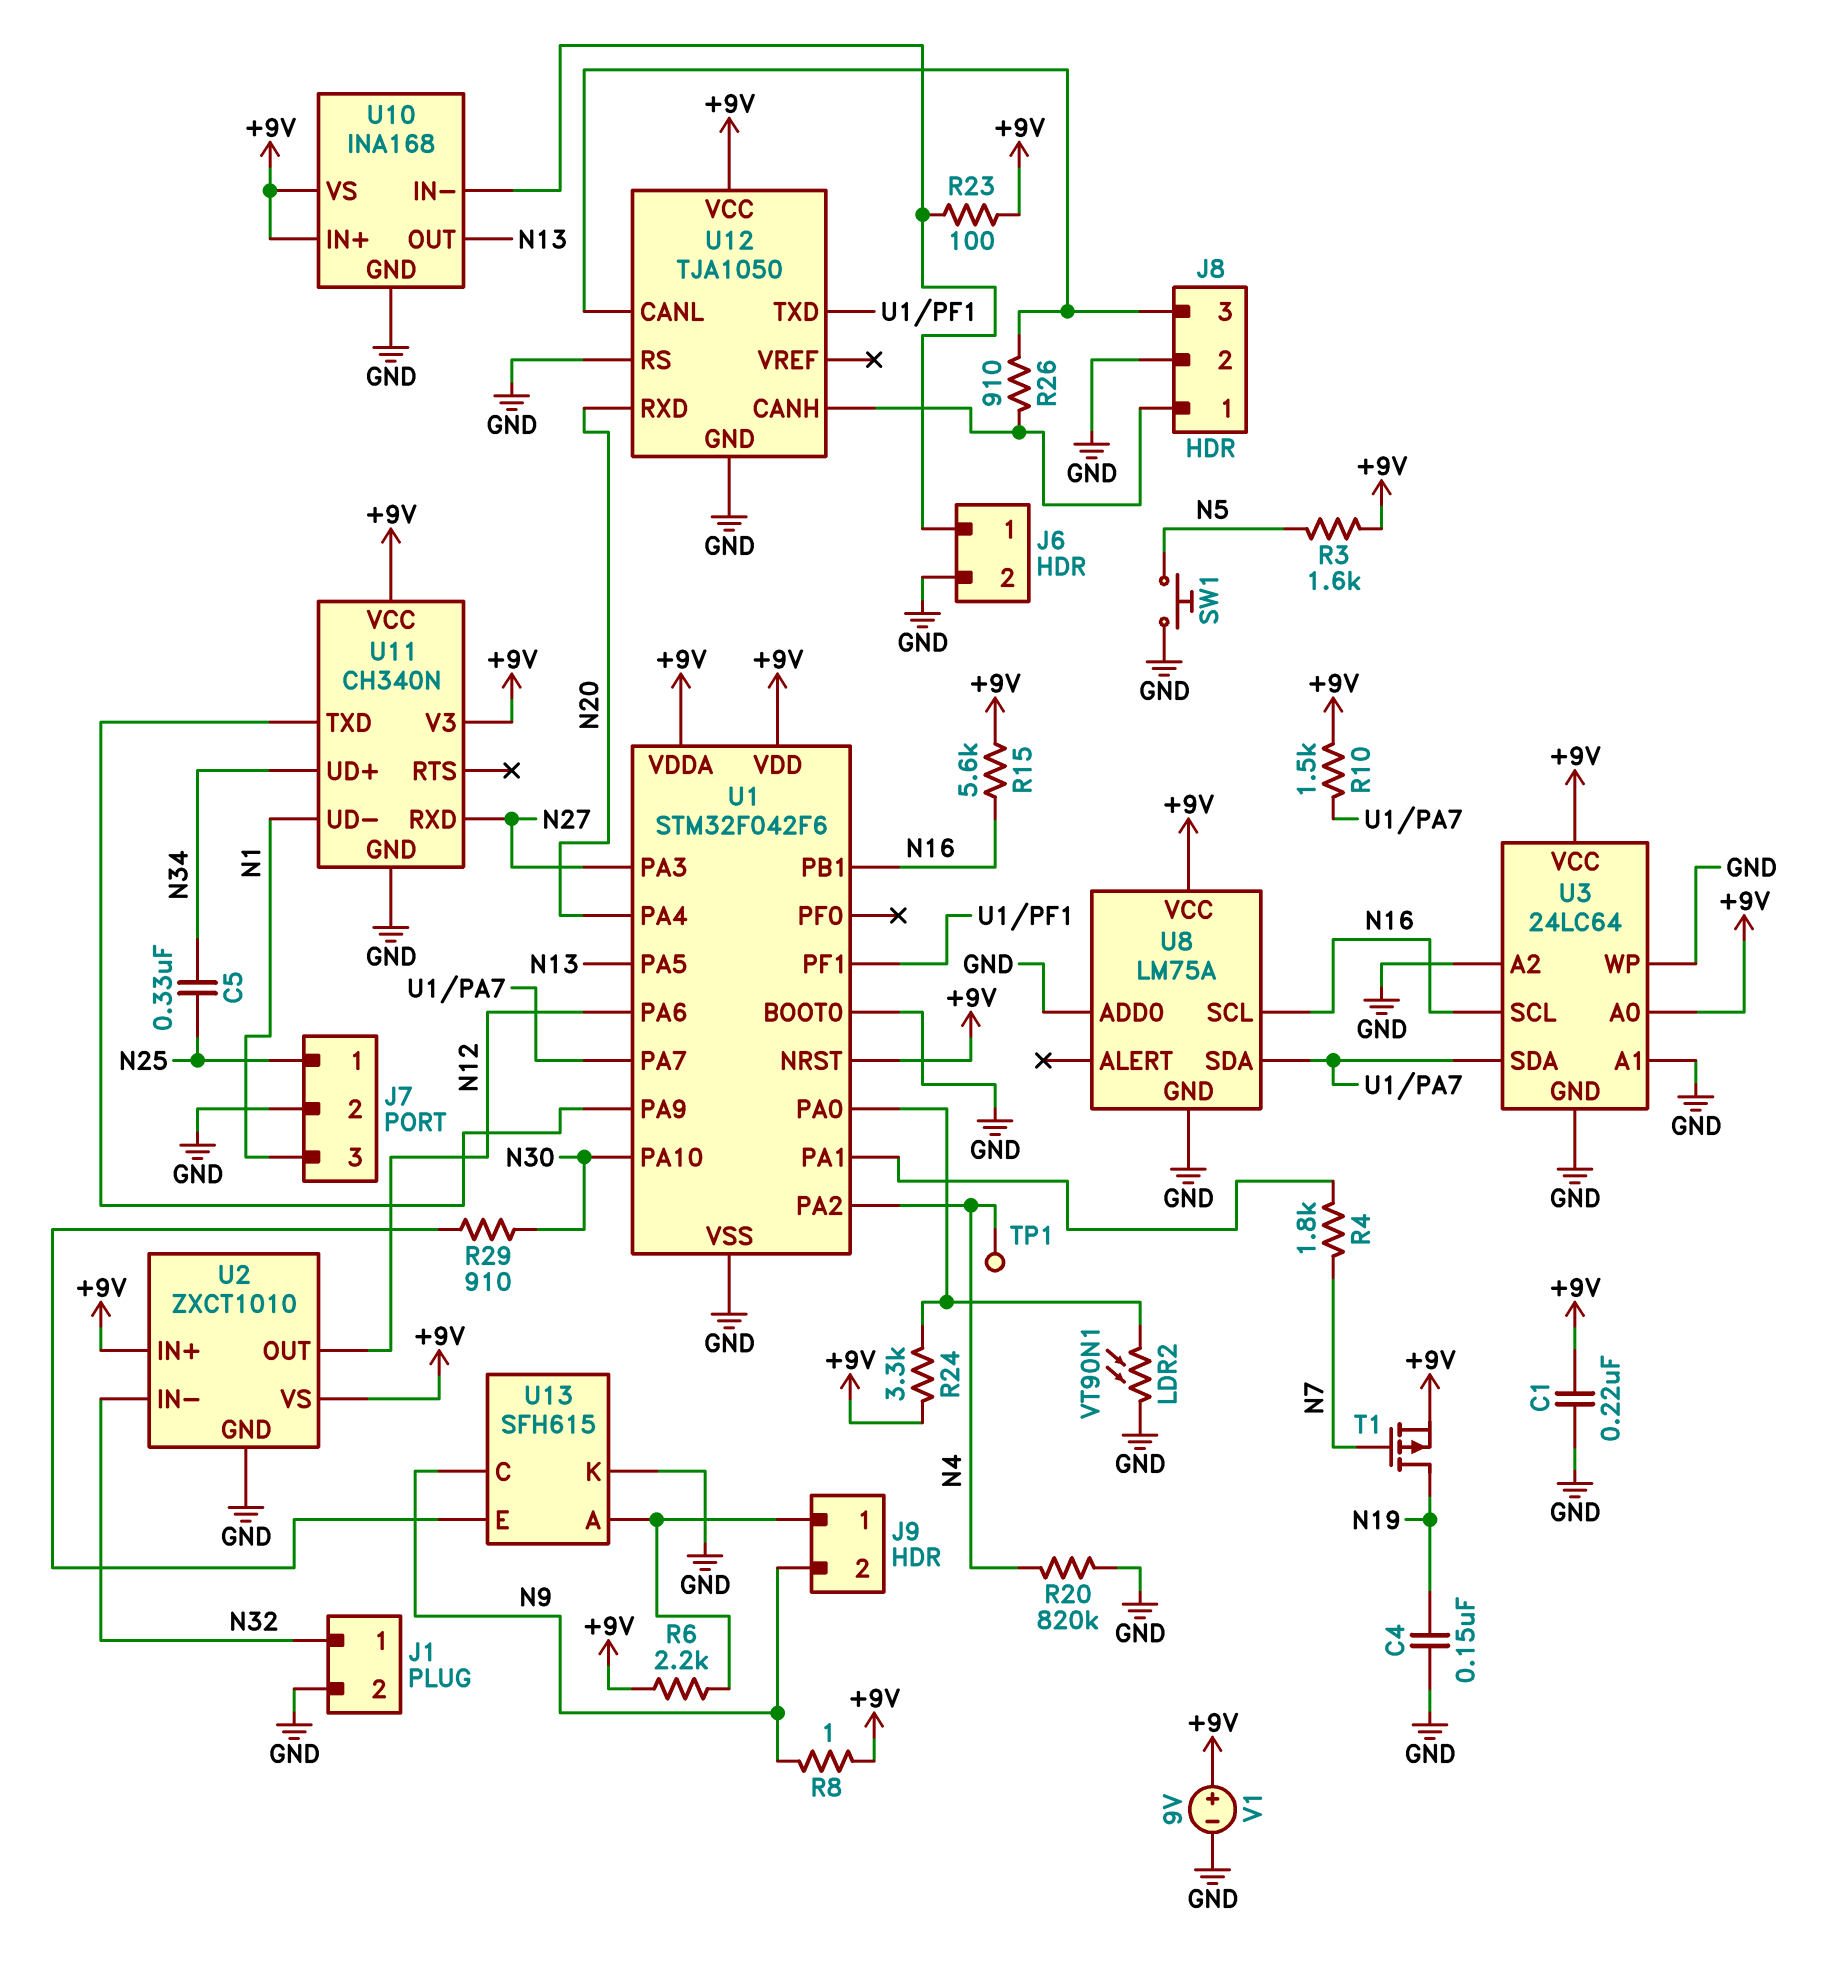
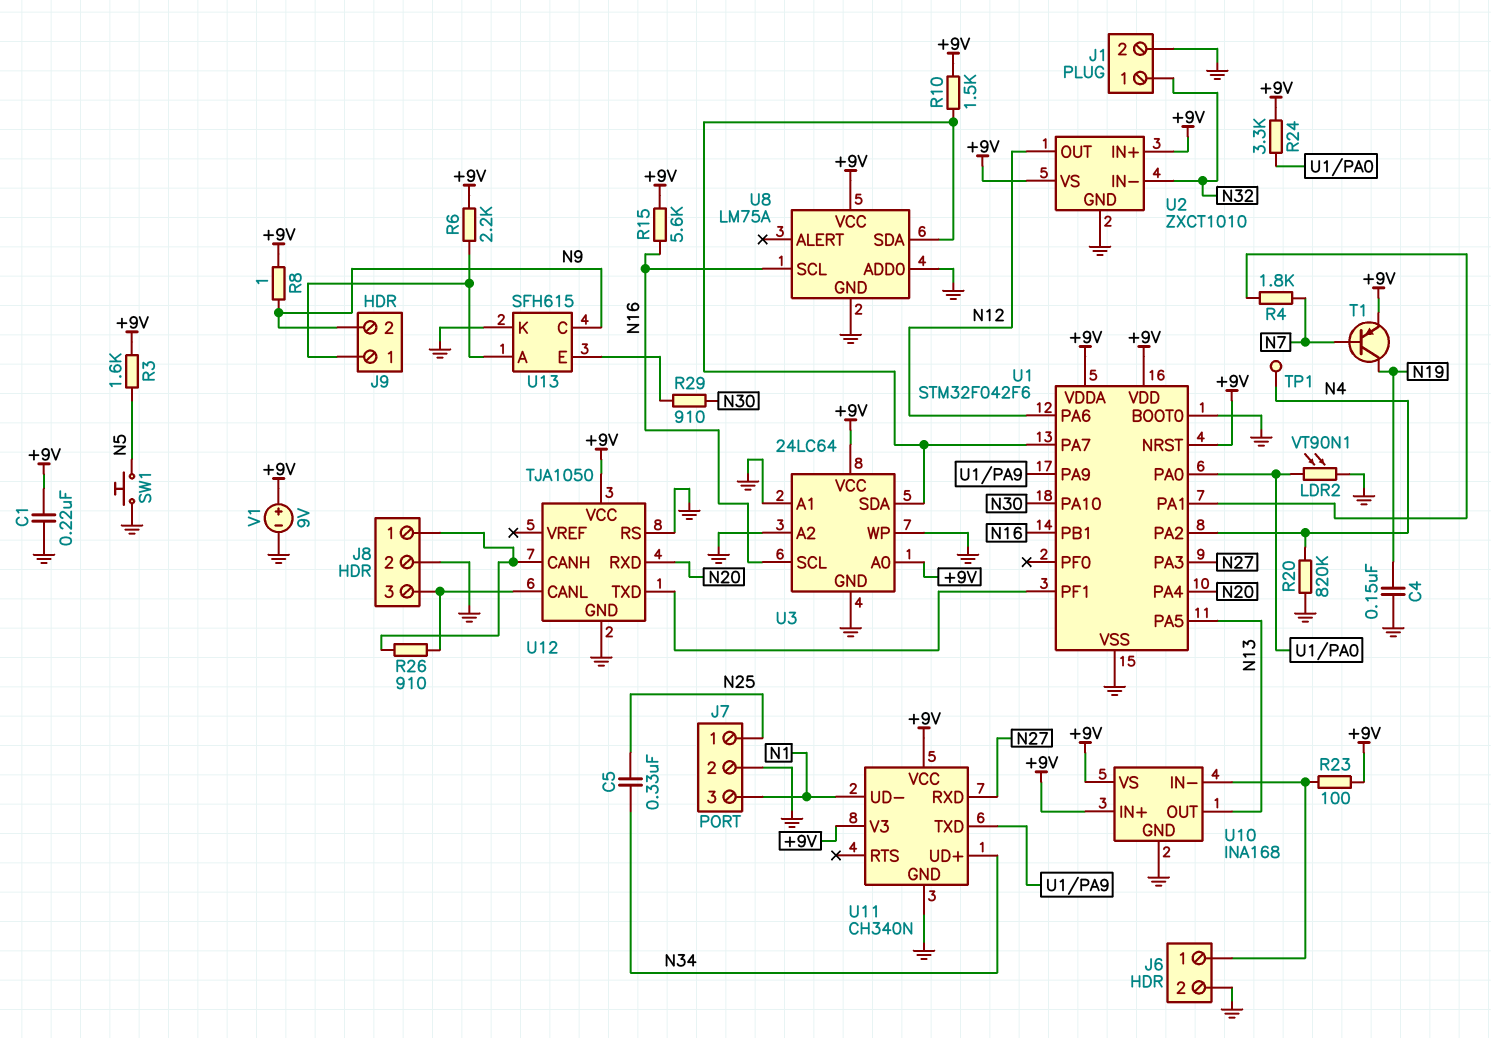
T1: PMOS (G N7, D N19, S +9V) -> PNP (B N7, C N19, E +9V)

